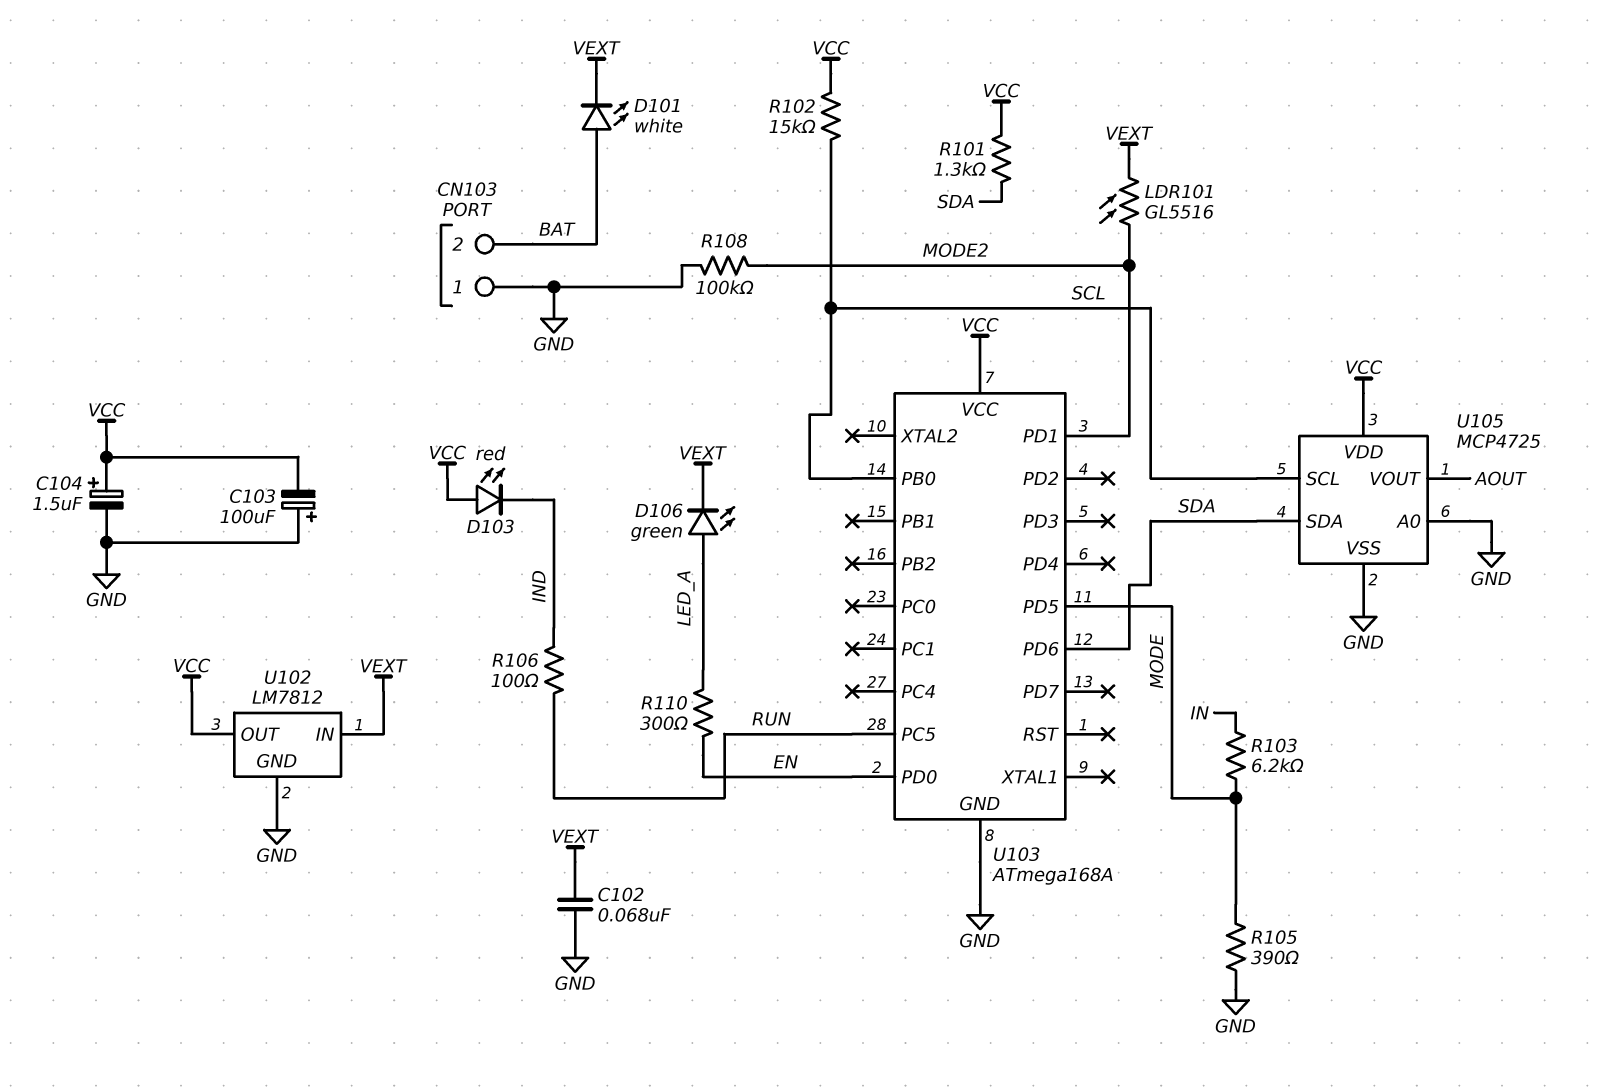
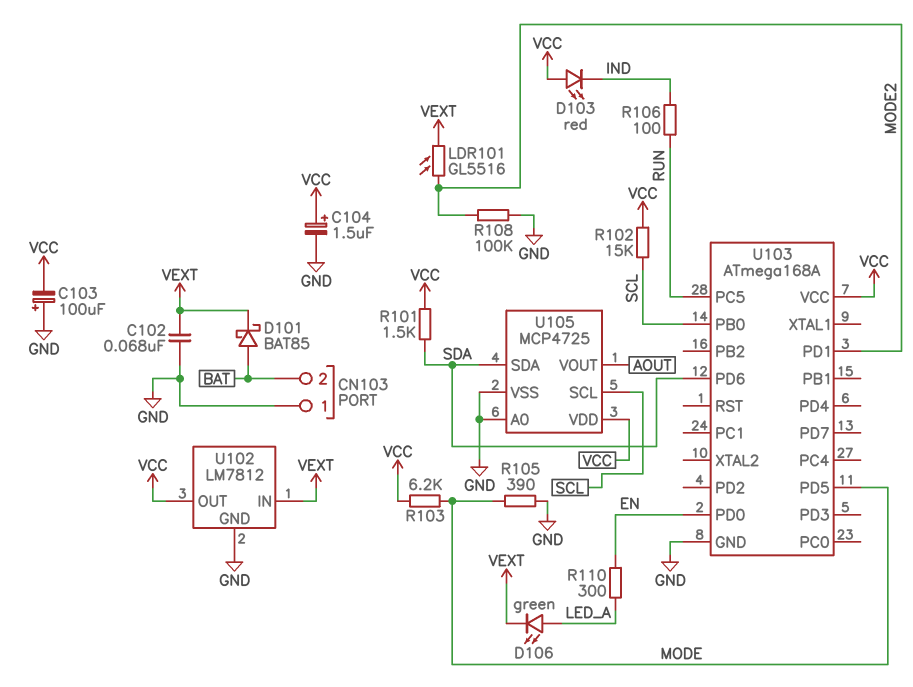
D101: LED white (A BAT, K VEXT) -> schottky BAT85 (A BAT, K VEXT)
R101: 1.3k (SDA, VCC) -> 1.5k (SDA, VCC)
R103: 6.2k (IN, MODE) -> 6.2k (MODE, VCC)

